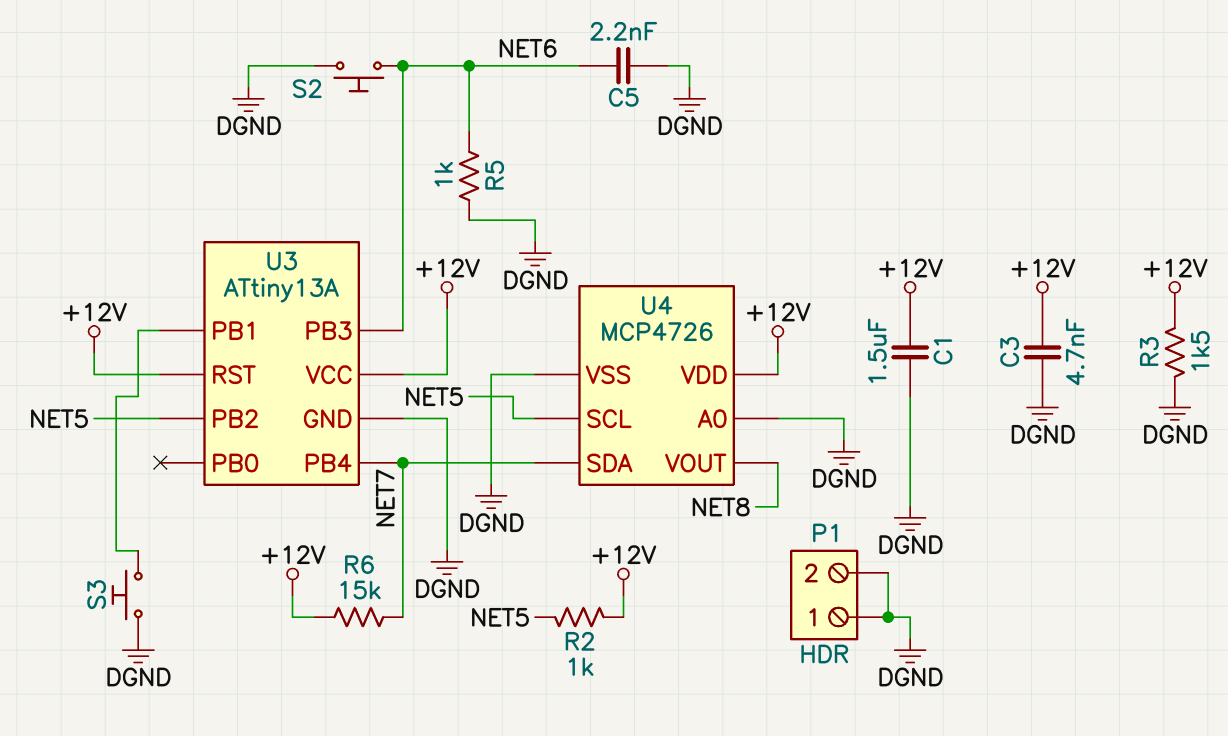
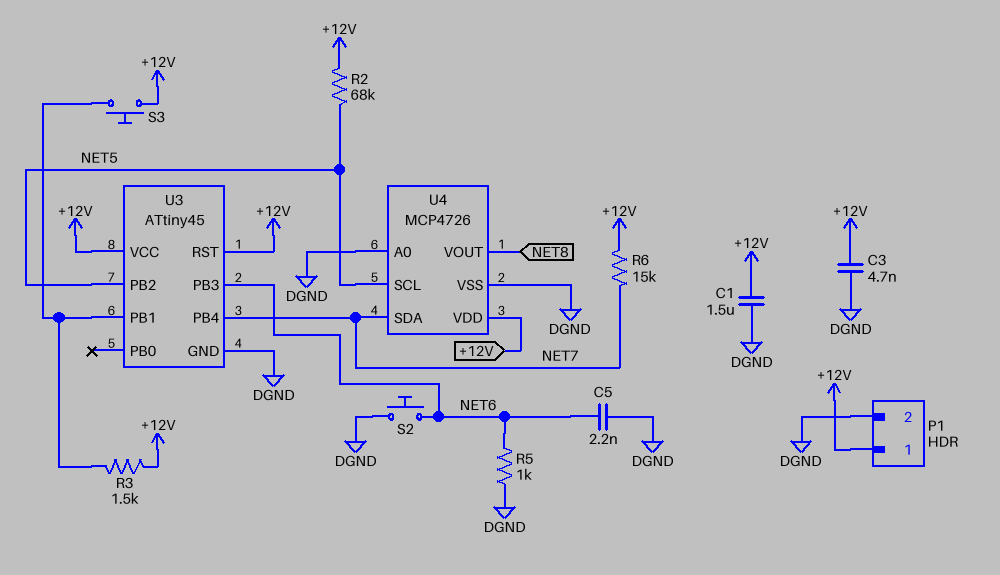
P1 pin 1: DGND -> +12V
R2: 1k (+12V, NET5) -> 68k (+12V, NET5)
R3: 1.5k (+12V, DGND) -> 1.5k (+12V, U3/PB1)
S3: button (DGND, U3/PB1) -> button (+12V, U3/PB1)
U3: ATtiny13A -> ATtiny45

